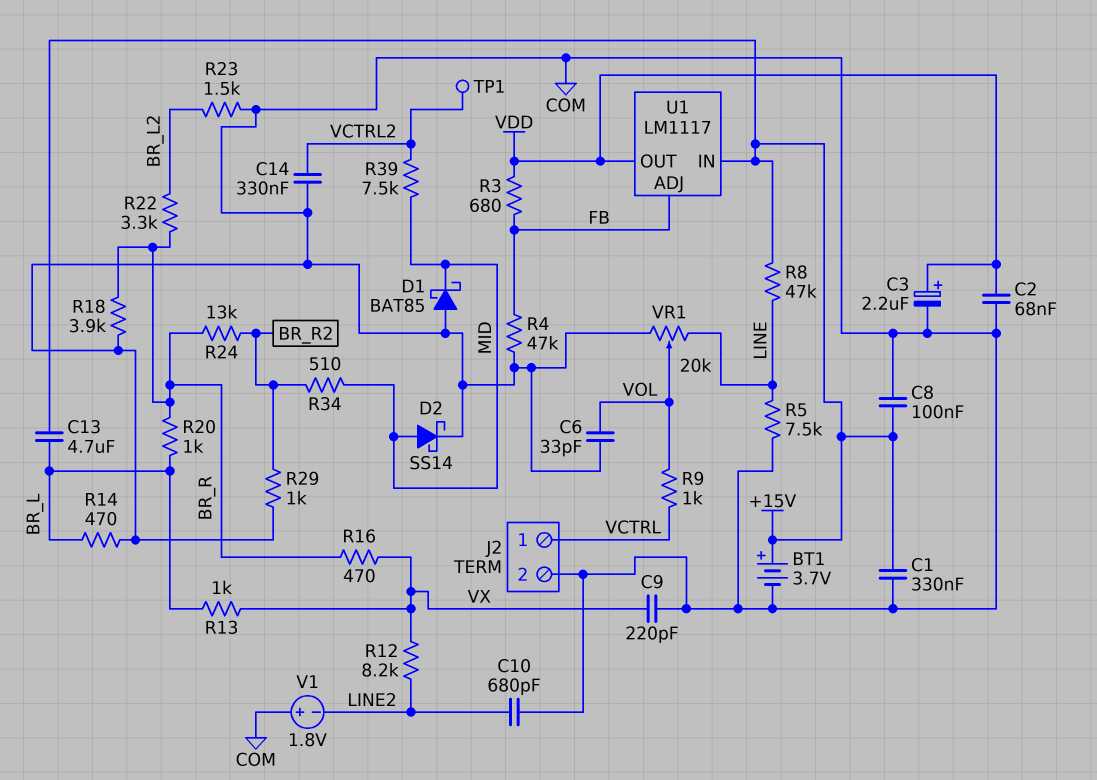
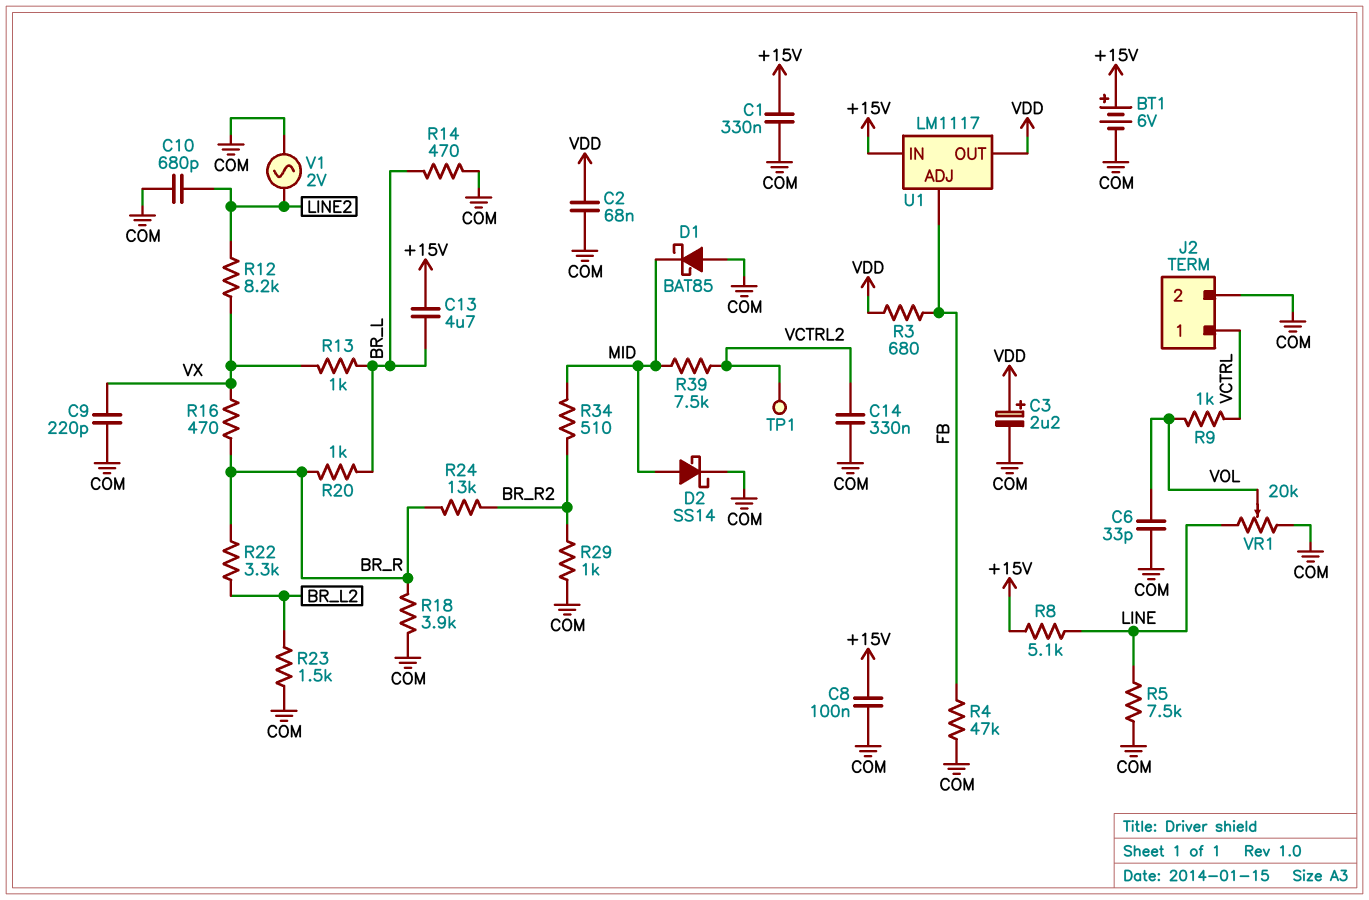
BT1: 3.7V (plus +15V, minus COM) -> 6V (plus +15V, minus COM)
R8: 47k (+15V, LINE) -> 5.1k (+15V, LINE)
V1: 1.8V (plus COM, minus LINE2) -> AC 2V (COM, LINE2)

